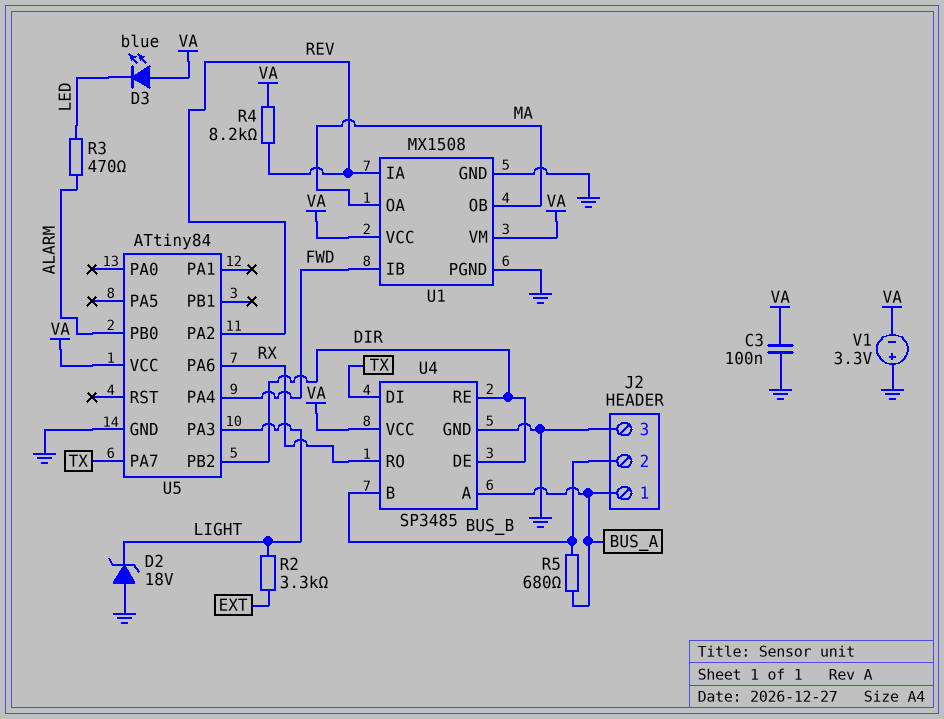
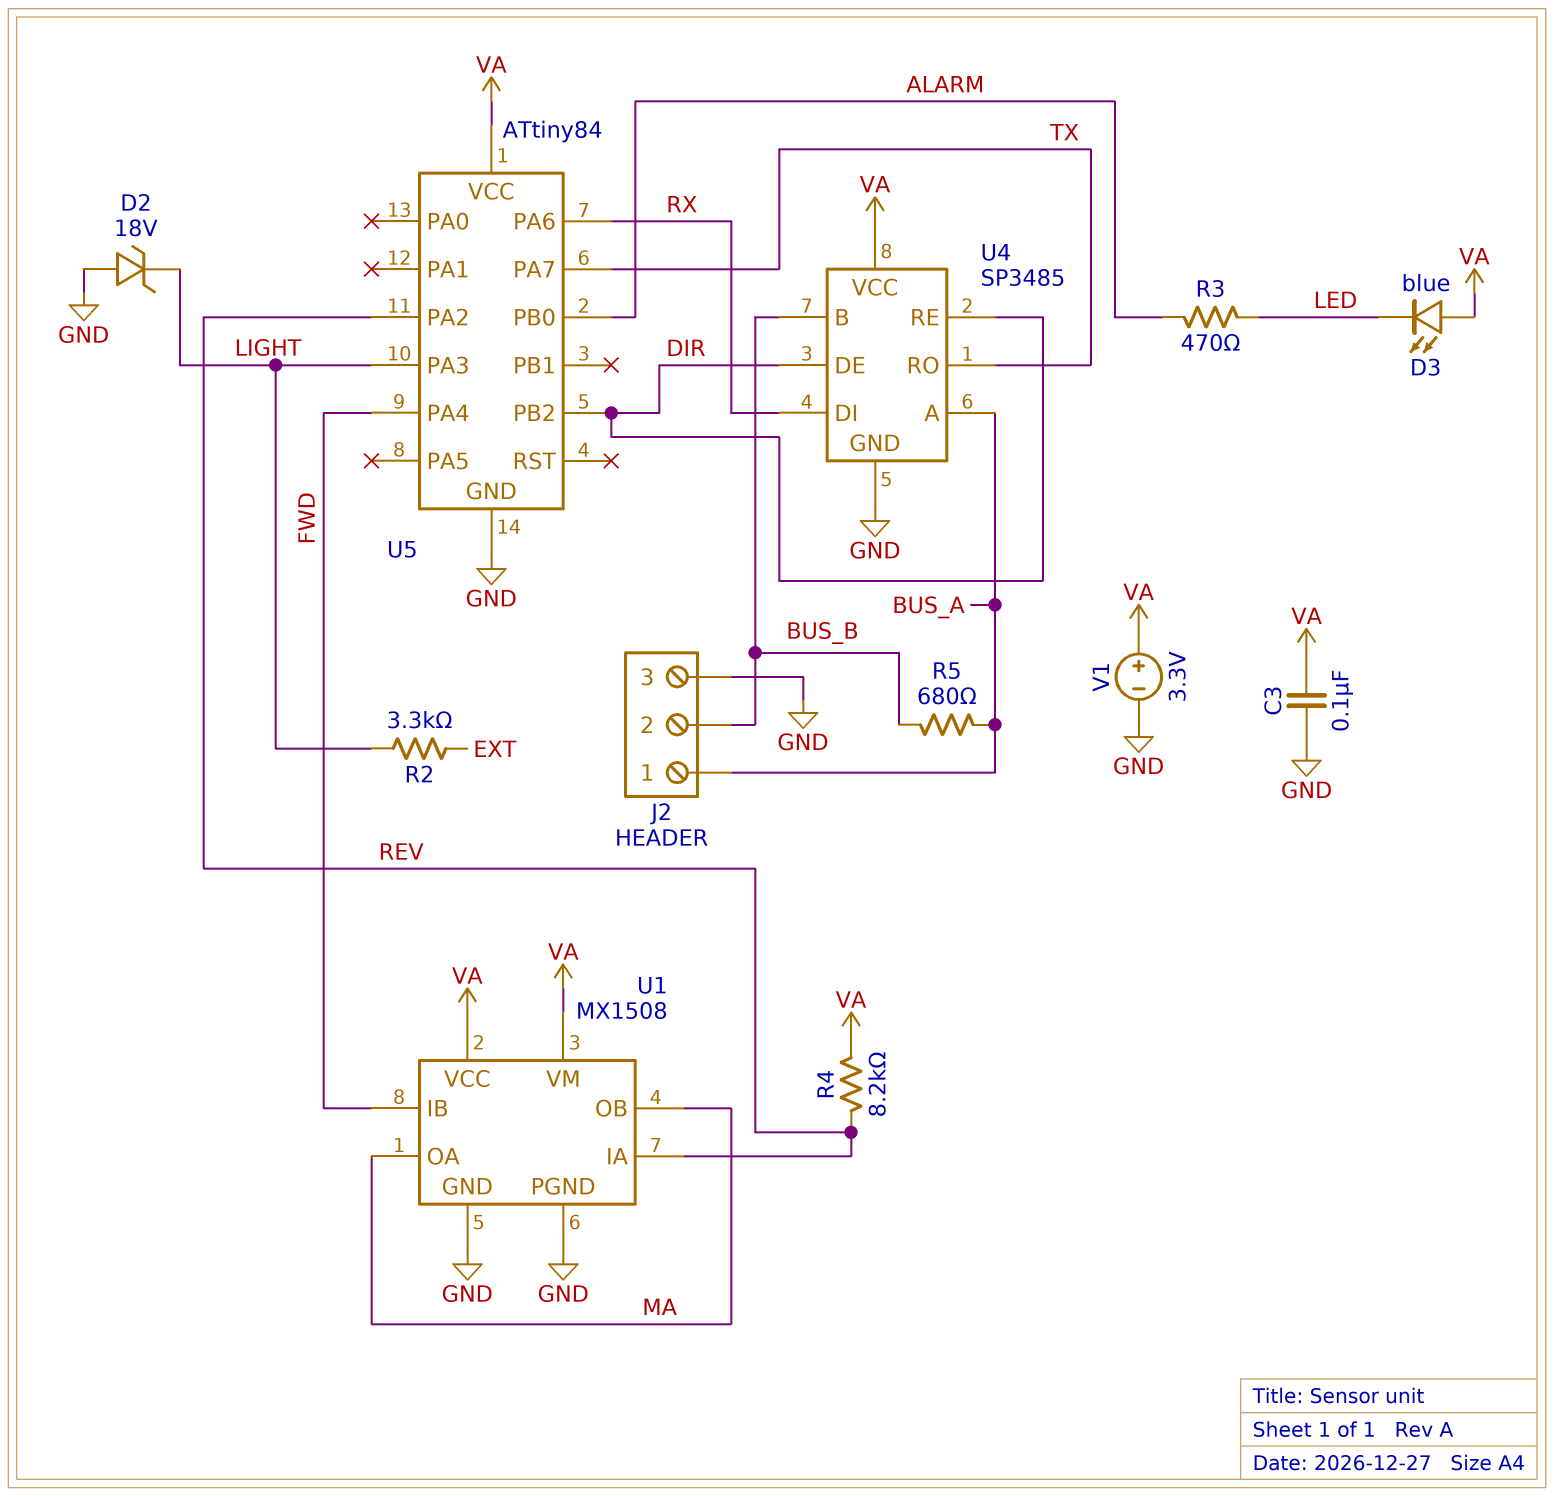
U4 pin DI: TX -> RX
U4 pin RO: RX -> TX
V1: 3.3V (plus GND, minus VA) -> 3.3V (plus VA, minus GND)

